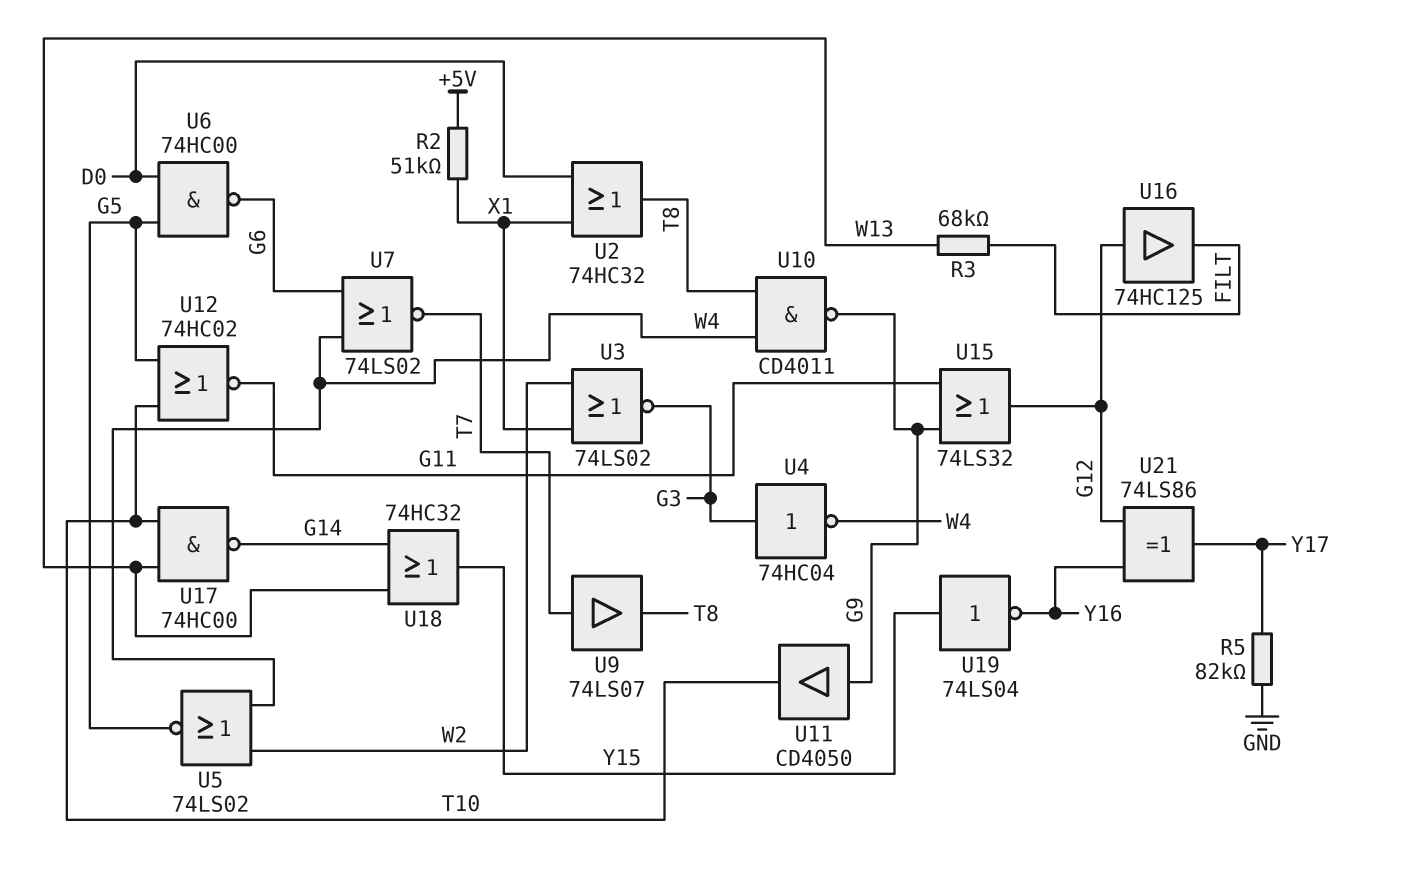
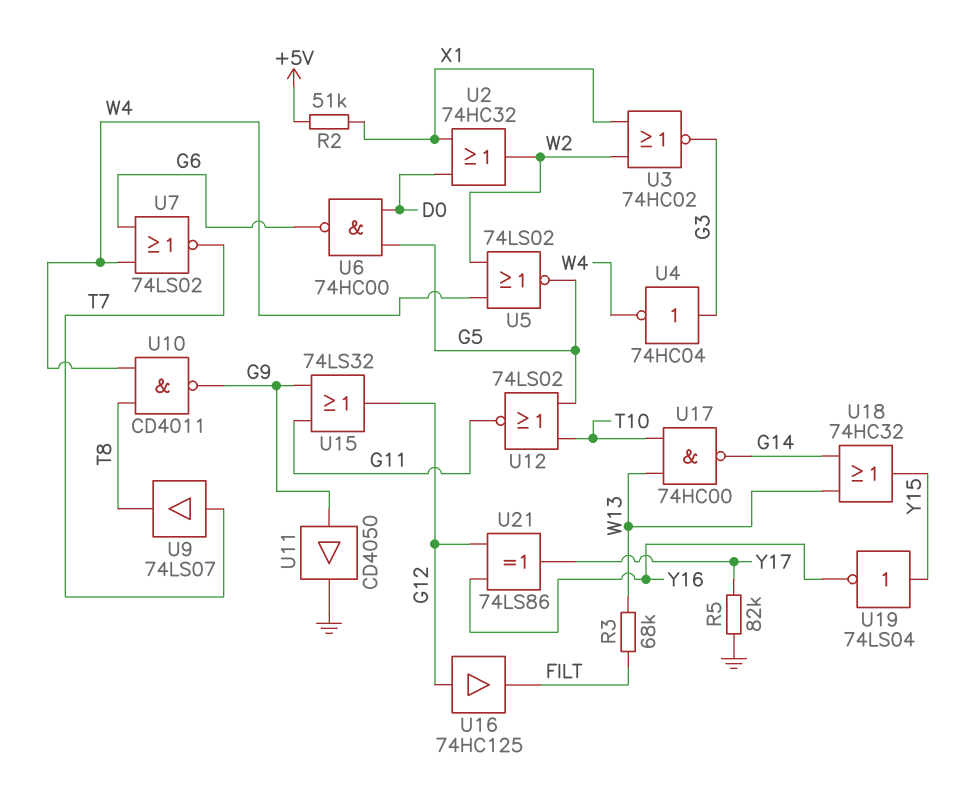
U2: OR 74HC32 (in D0, in X1, out T8) -> OR 74HC32 (in D0, in X1, out W2)
U3: NOR 74LS02 (in W2, in X1, out G3) -> NOR 74HC02 (in W2, in X1, out G3)
U11: buffer CD4050 (in G9, out T10) -> buffer CD4050 (in G9, out GND)
U12: NOR 74HC02 (in G5, in T10, out G11) -> NOR 74LS02 (in G5, in T10, out G11)

